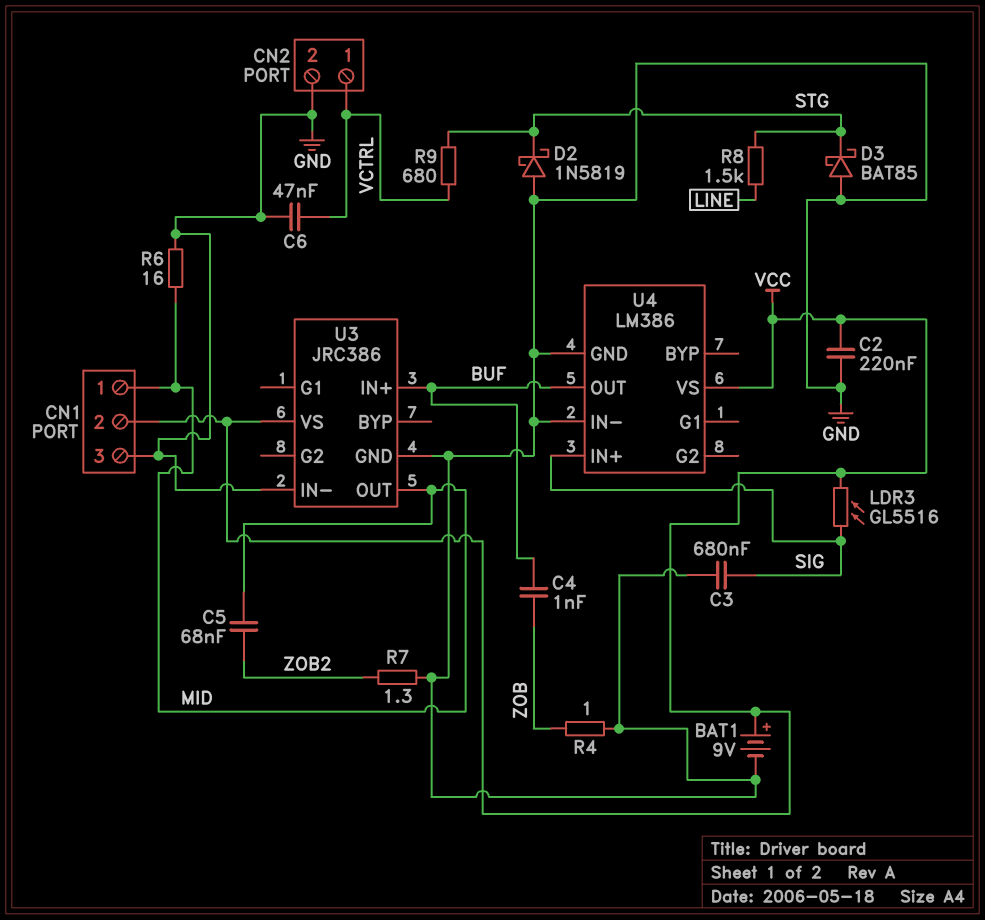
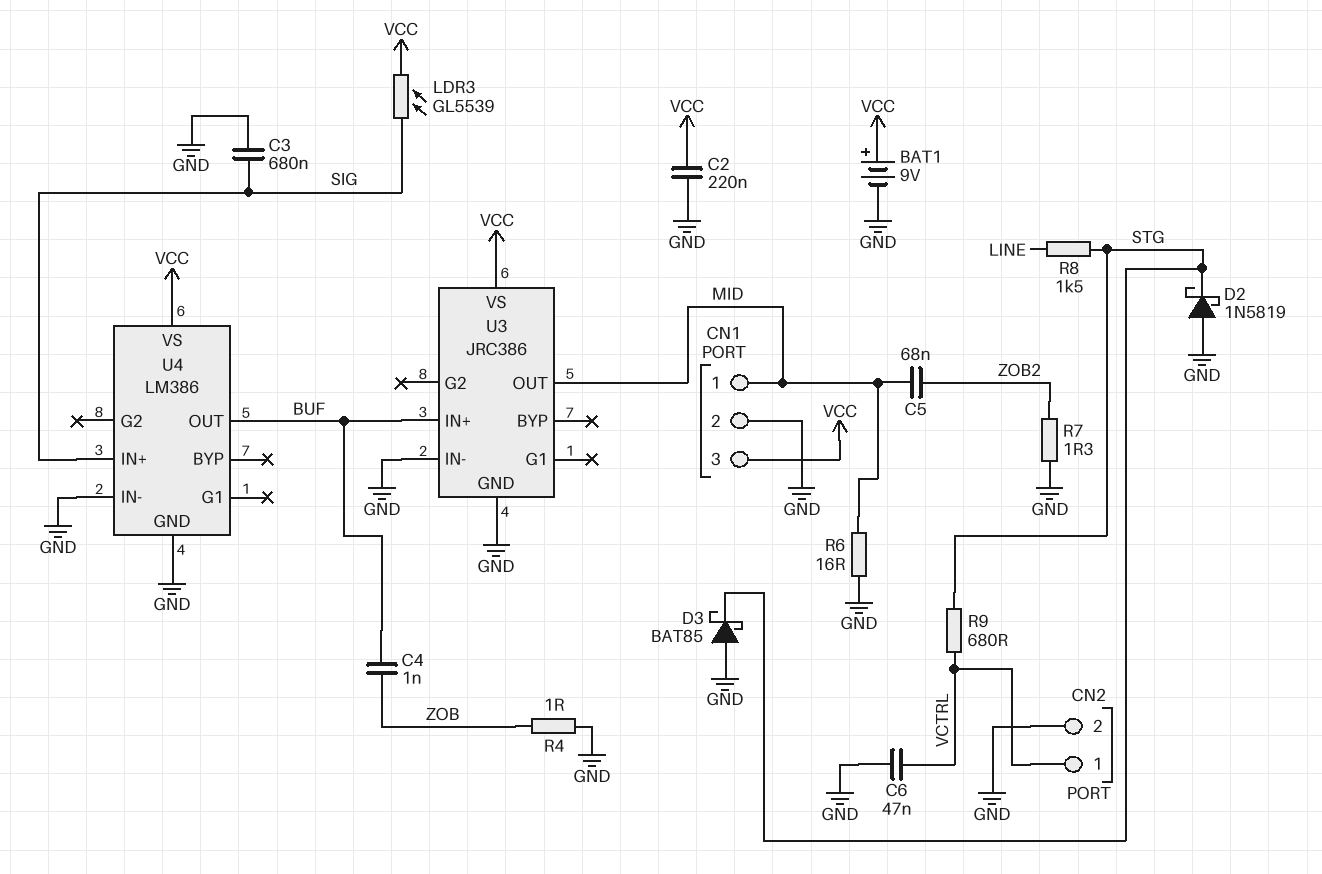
CN1 pin 2: VCC -> GND
CN1 pin 3: GND -> VCC
LDR3: GL5516 (SIG, VCC) -> GL5539 (SIG, VCC)

